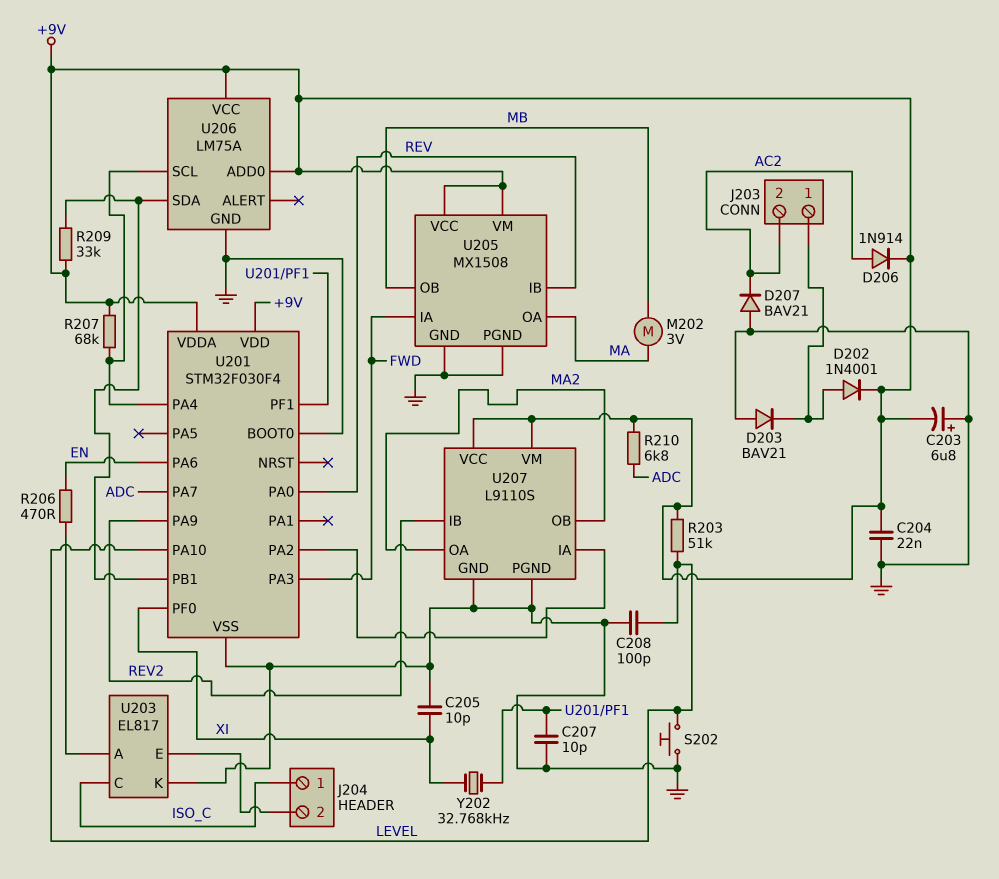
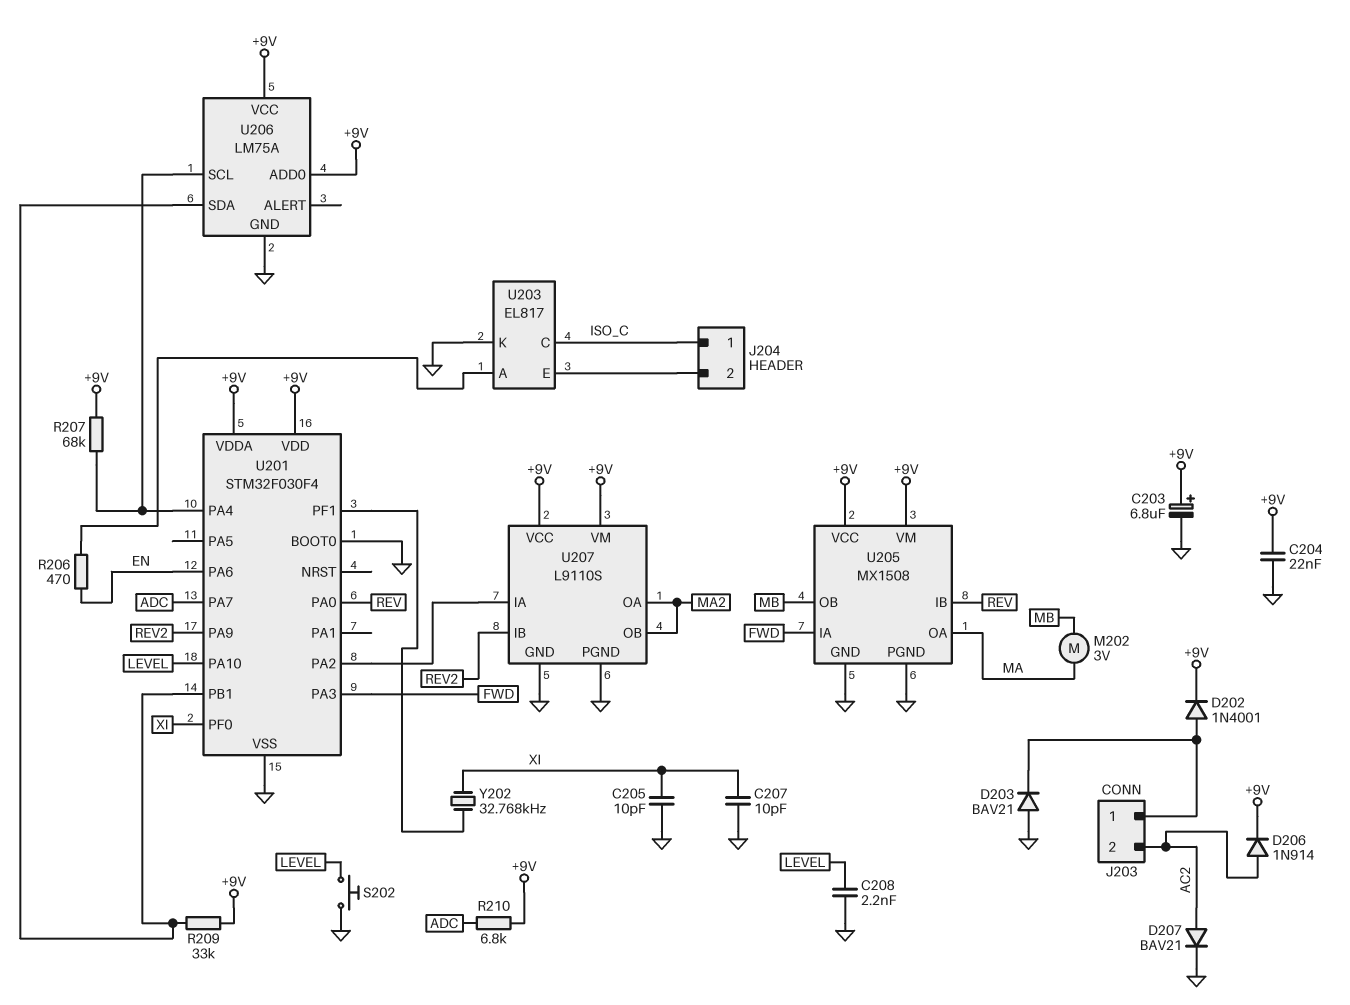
C203: 6.8uF (plus GND, minus +9V) -> 6.8uF (plus +9V, minus GND)
C207: 10pF (GND, U201/PF1) -> 10pF (GND, XI)
C208: 100pF (GND, LEVEL) -> 2.2nF (GND, LEVEL)
D207: diode BAV21 (A GND, K AC2) -> diode BAV21 (A AC2, K GND)
R203: 51k (+9V, LEVEL) -> none

